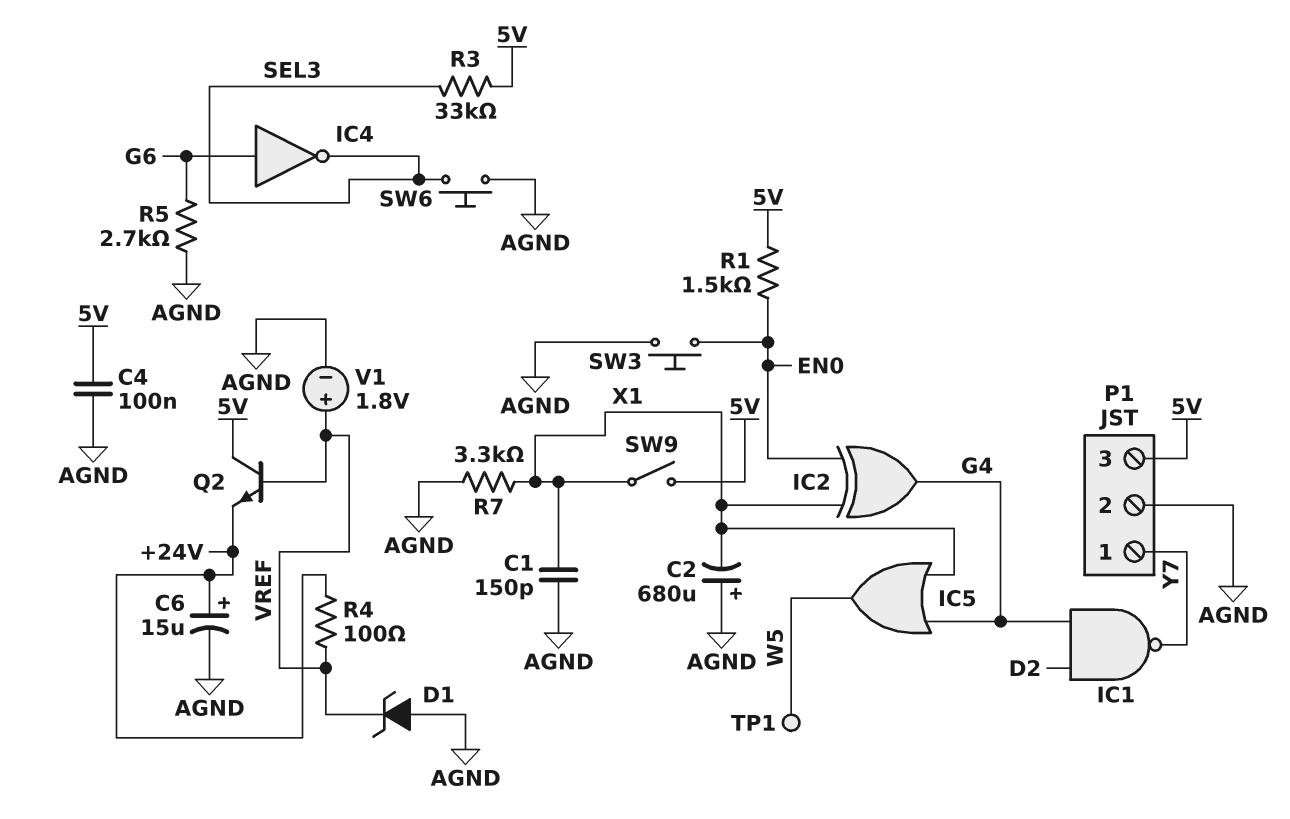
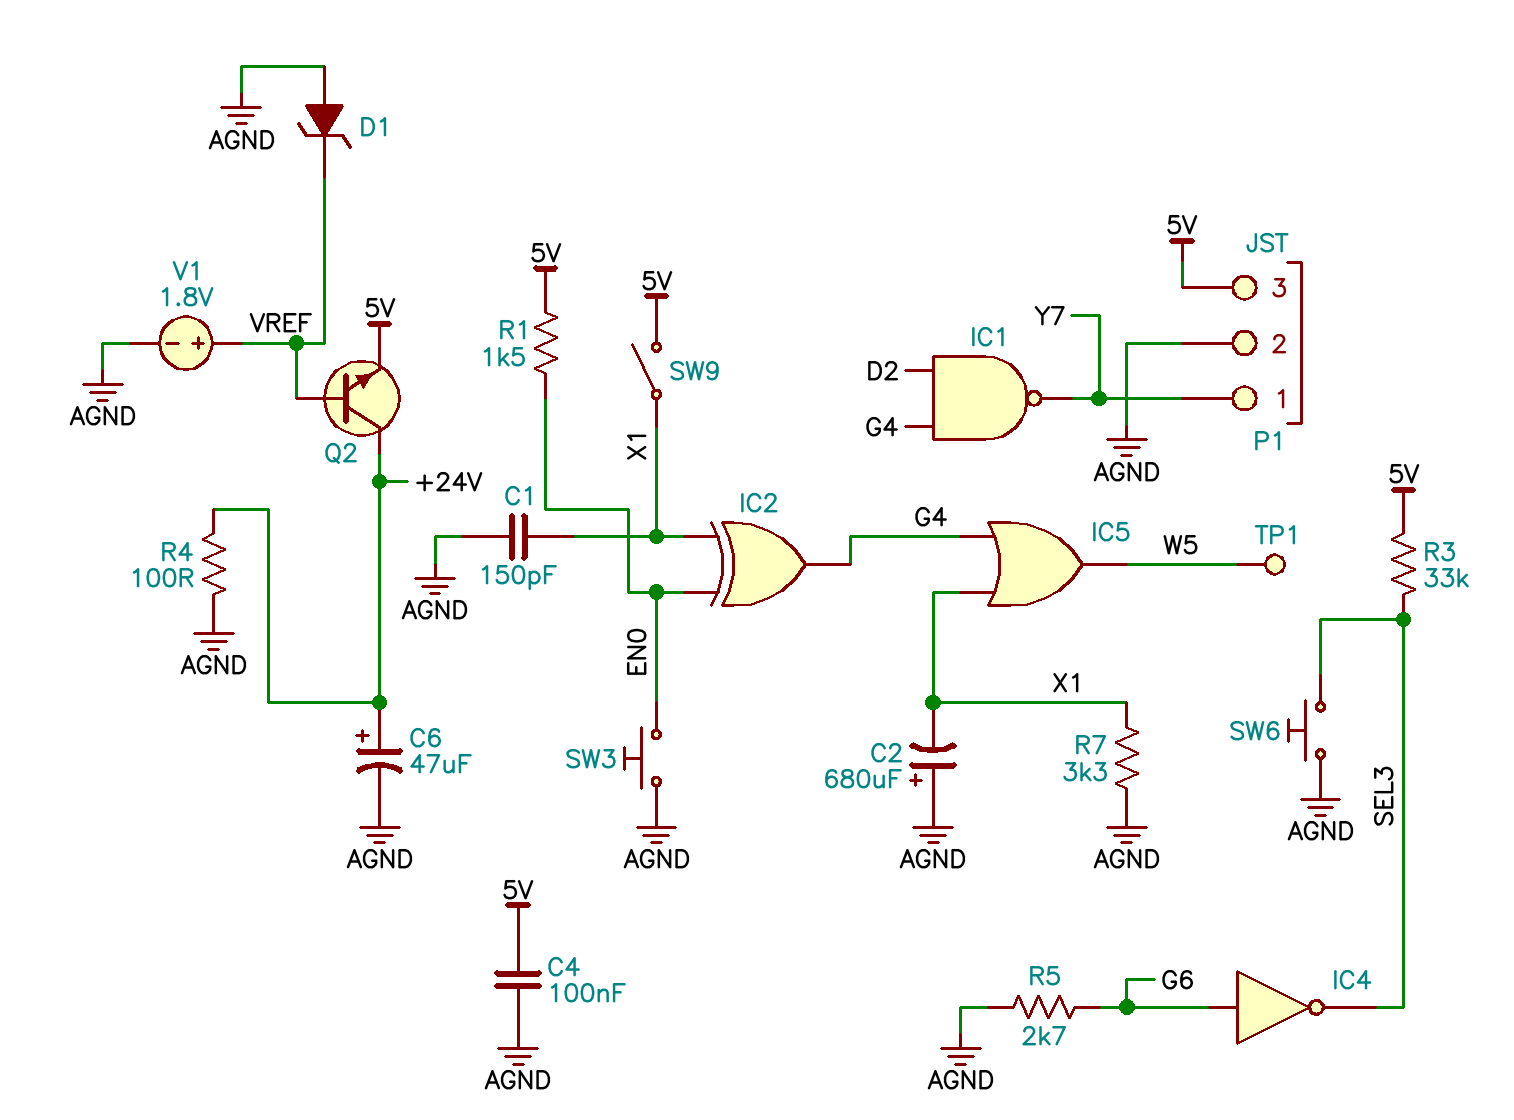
C6: 15uF (plus +24V, minus AGND) -> 47uF (plus +24V, minus AGND)
Q2: NPN (B VREF, C 5V, E +24V) -> NPN (B VREF, C +24V, E 5V)
R4: 100 (+24V, VREF) -> 100 (+24V, AGND)

